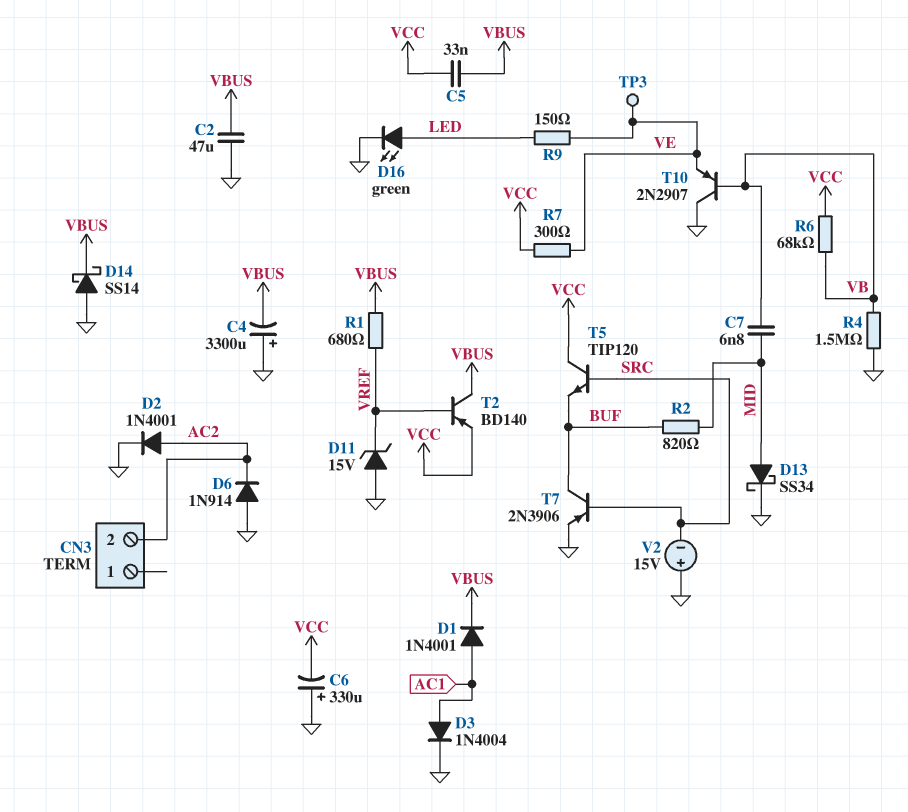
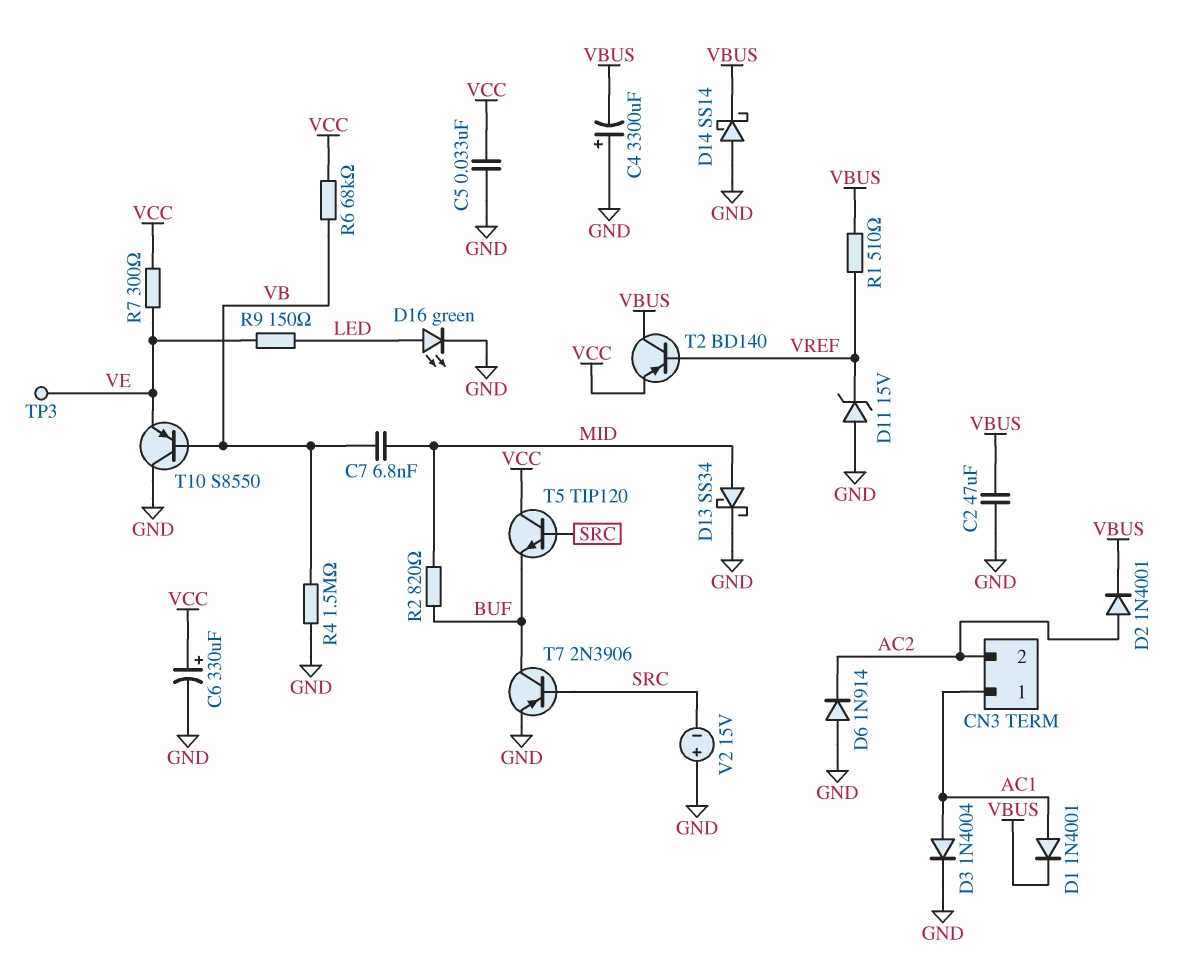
C5: 33nF (VBUS, VCC) -> 33nF (GND, VCC)
C6: 330uF (plus GND, minus VCC) -> 330uF (plus VCC, minus GND)
CN3 pin 1: none -> AC1
D2: diode 1N4001 (A AC2, K GND) -> diode 1N4001 (A AC2, K VBUS)
R1: 680 (VBUS, VREF) -> 510 (VBUS, VREF)
T10: PNP 2N2907 (B VB, C GND, E VE) -> PNP S8550 (B VB, C GND, E VE)

